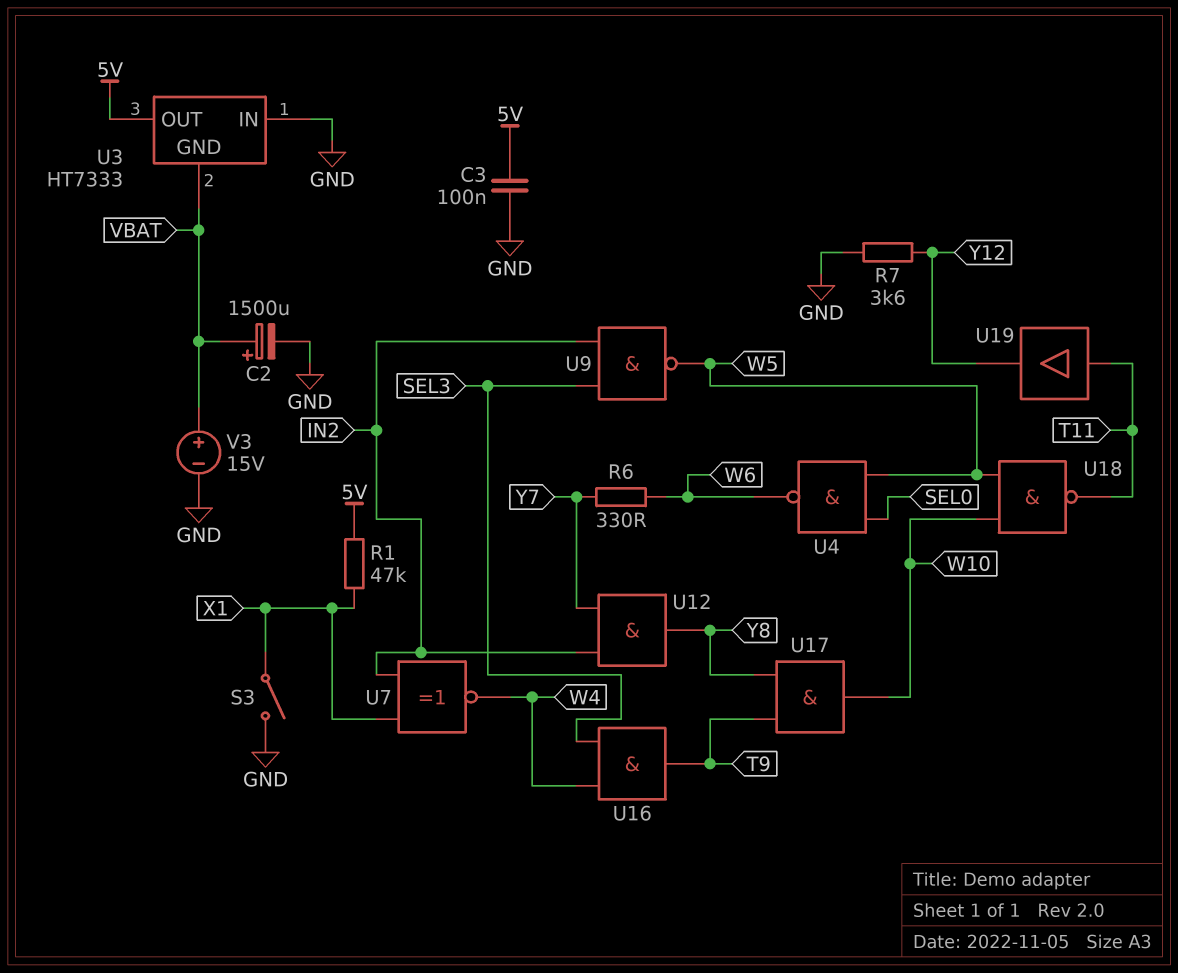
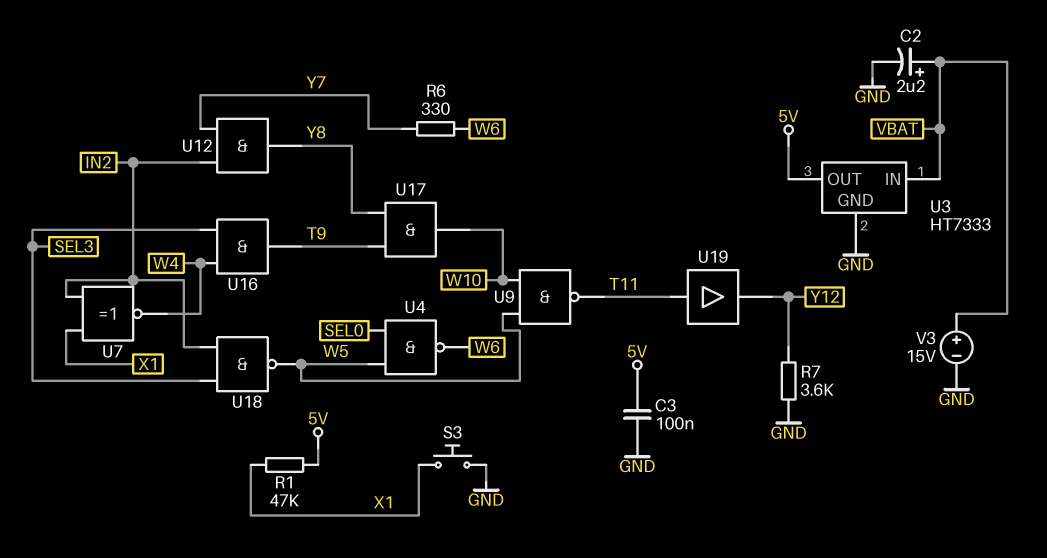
C2: 1500uF (plus VBAT, minus GND) -> 2.2uF (plus VBAT, minus GND)
S3: switch (GND, X1) -> button (GND, X1)
U3 pin GND: VBAT -> GND
U3 pin IN: GND -> VBAT
U9: NAND (in IN2, in SEL3, out W5) -> NAND (in W5, in W10, out T11)
U18: NAND (in W5, in W10, out T11) -> NAND (in IN2, in SEL3, out W5)

